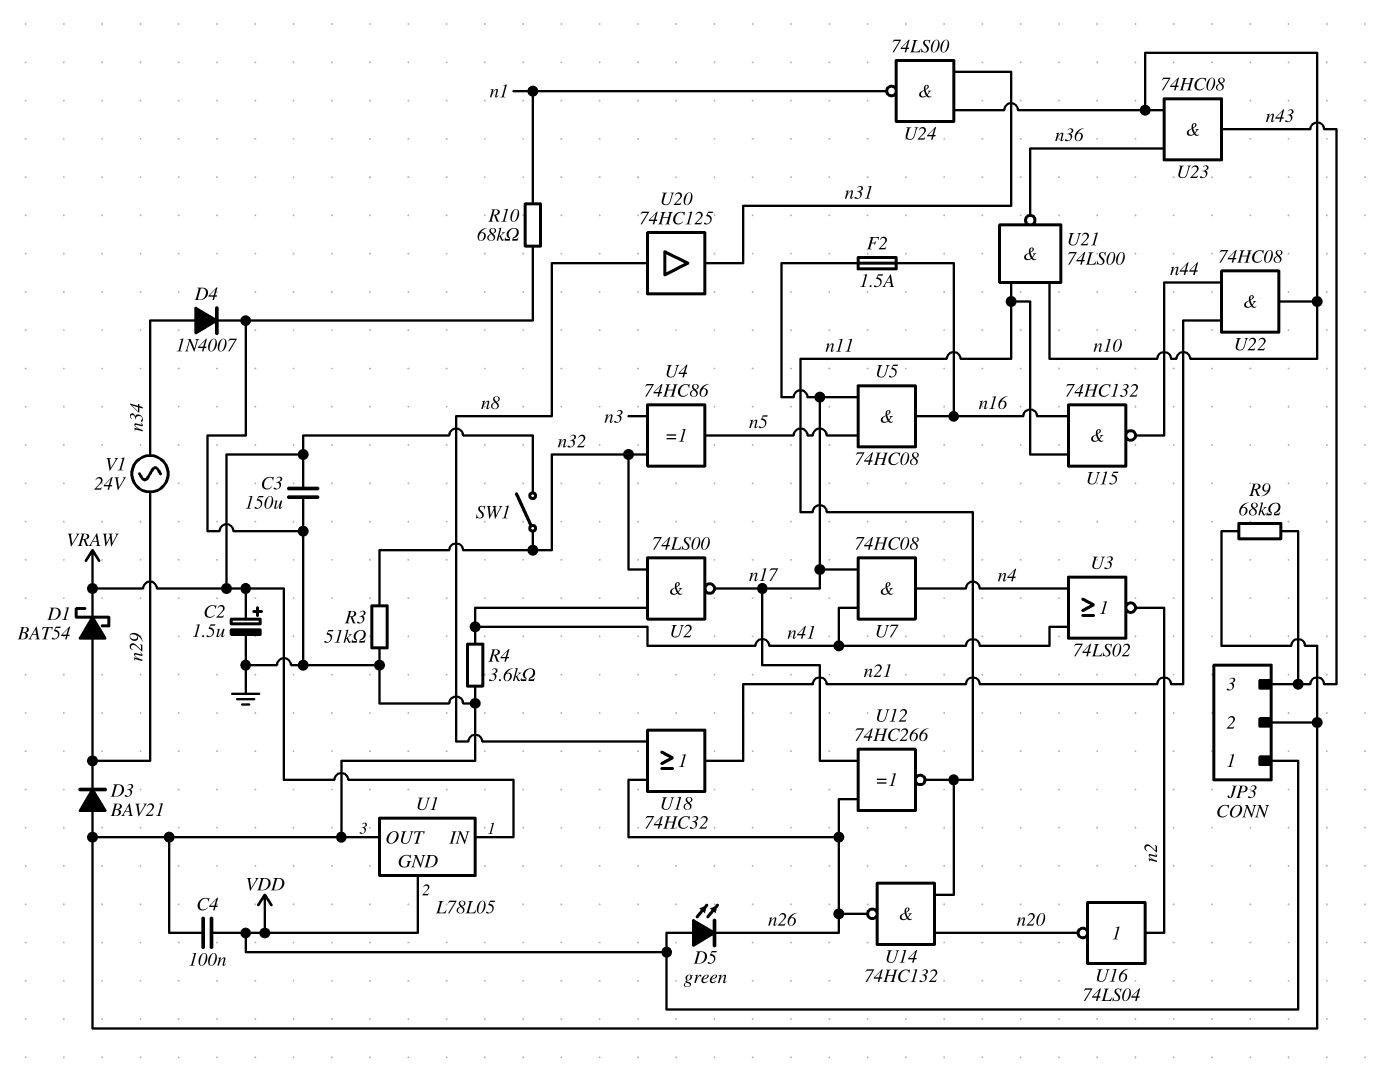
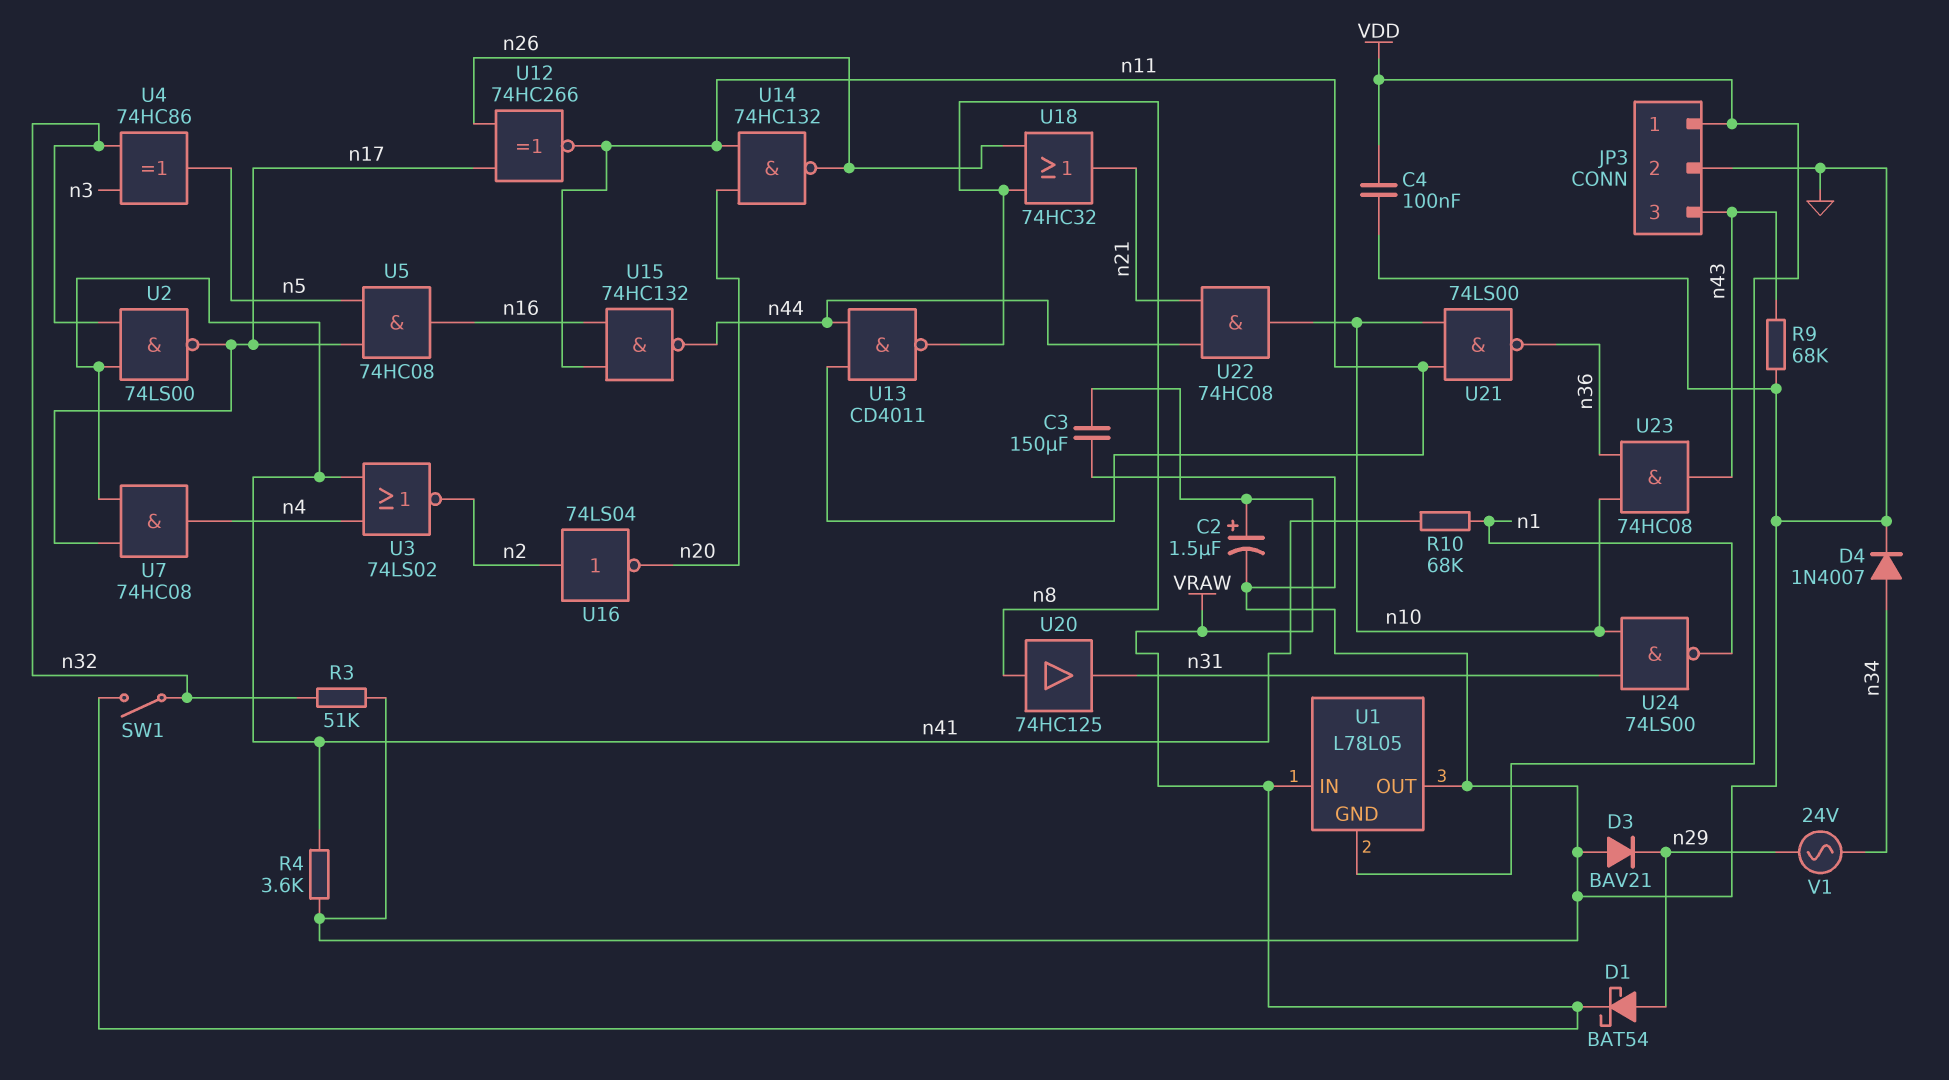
D5: LED green (A VDD, K n26) -> none
F2: 1.5A (n16, n17) -> none
R10: 68k (GND, n1) -> 68k (n1, n41)
U13: none -> NAND CD4011 (in n11, in n44, out n8)

